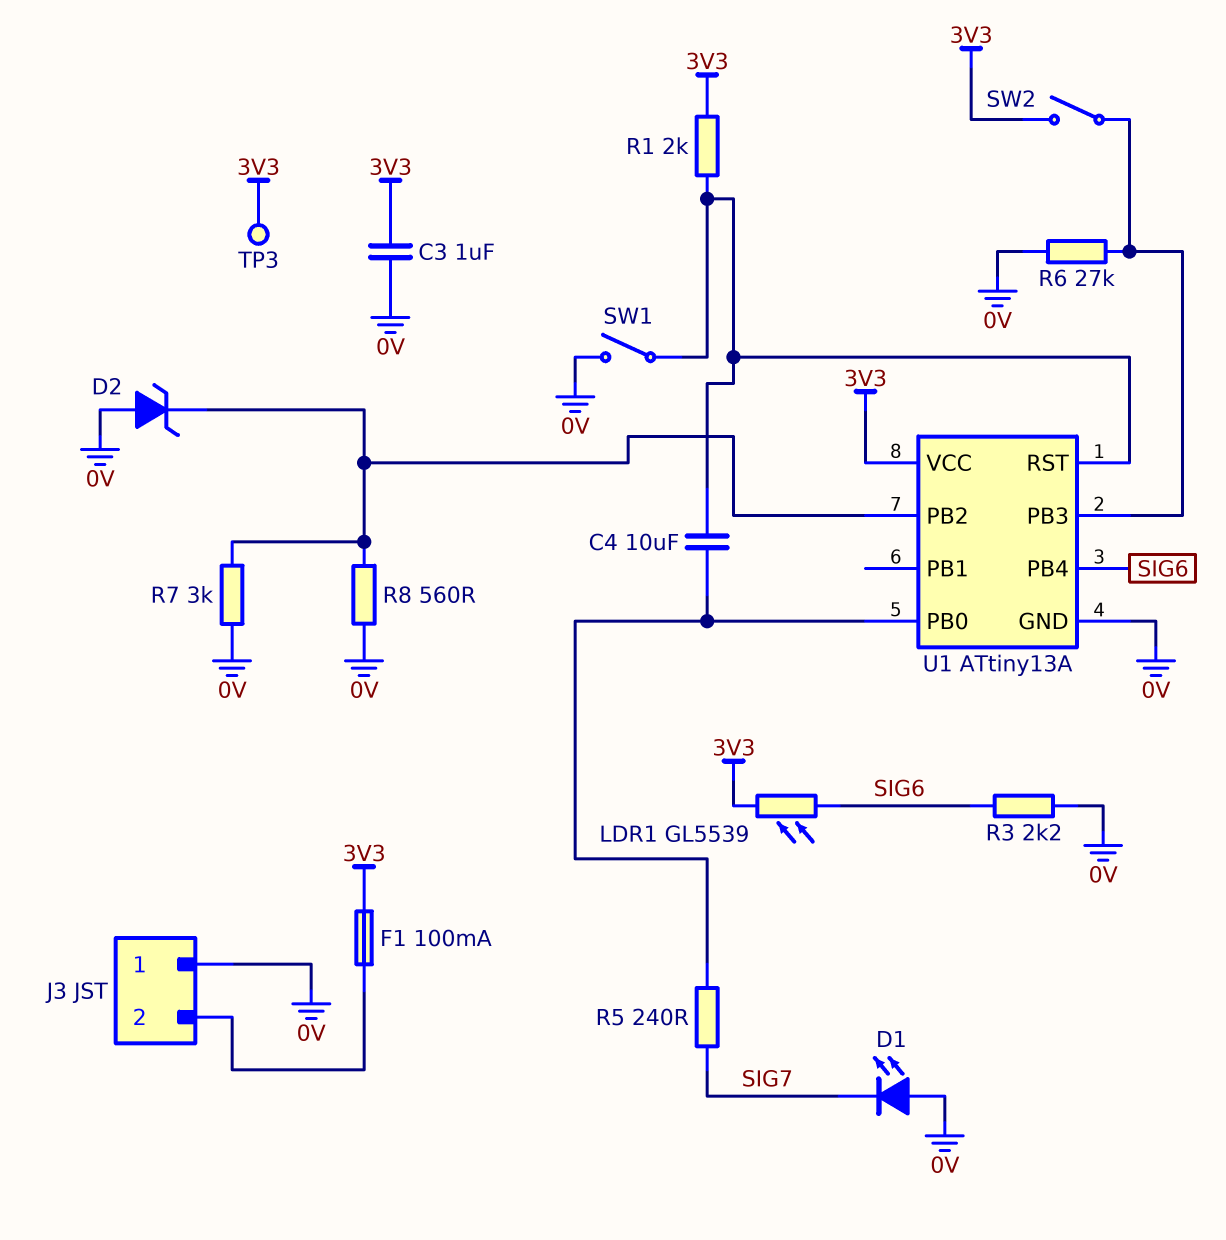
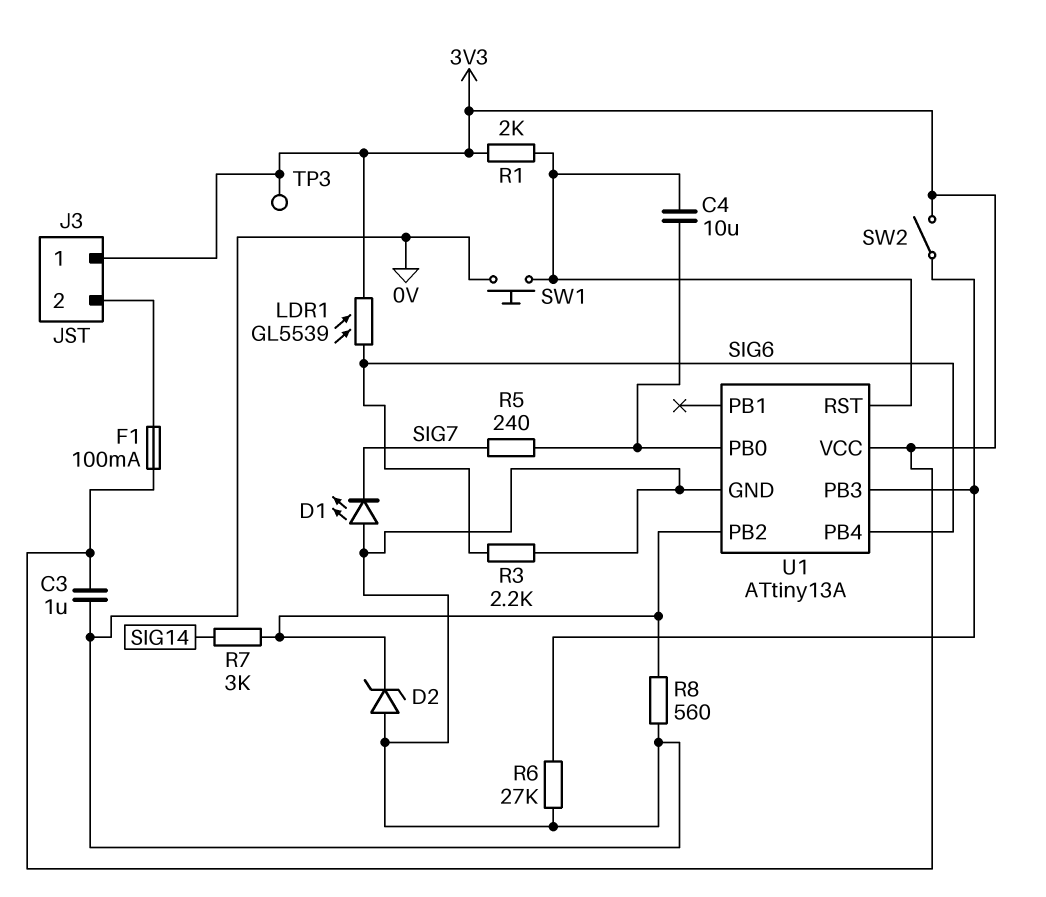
J3 pin 1: 0V -> 3V3
R7: 3k (0V, U1/PB2) -> 3k (SIG14, U1/PB2)
SW1: switch (0V, U1/RST) -> button (0V, U1/RST)

